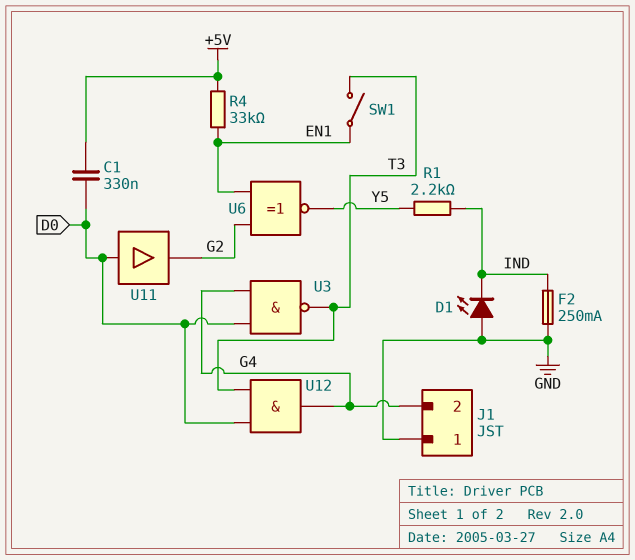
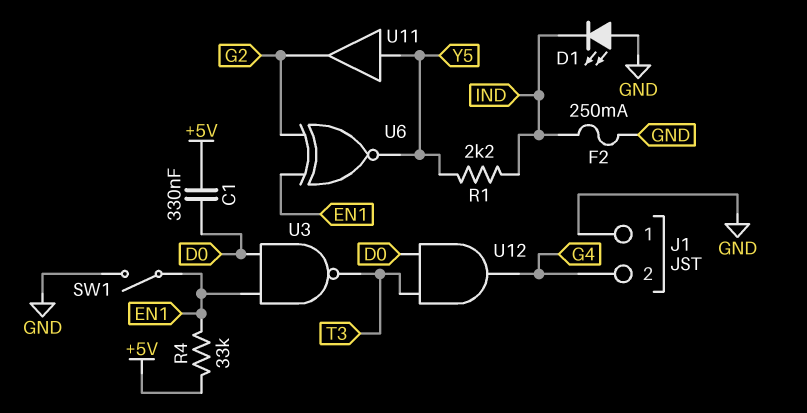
SW1: switch (EN1, T3) -> switch (EN1, GND)
U3: NAND (in D0, in G4, out T3) -> NAND (in D0, in EN1, out T3)
U11: buffer (in D0, out G2) -> buffer (in Y5, out G2)

